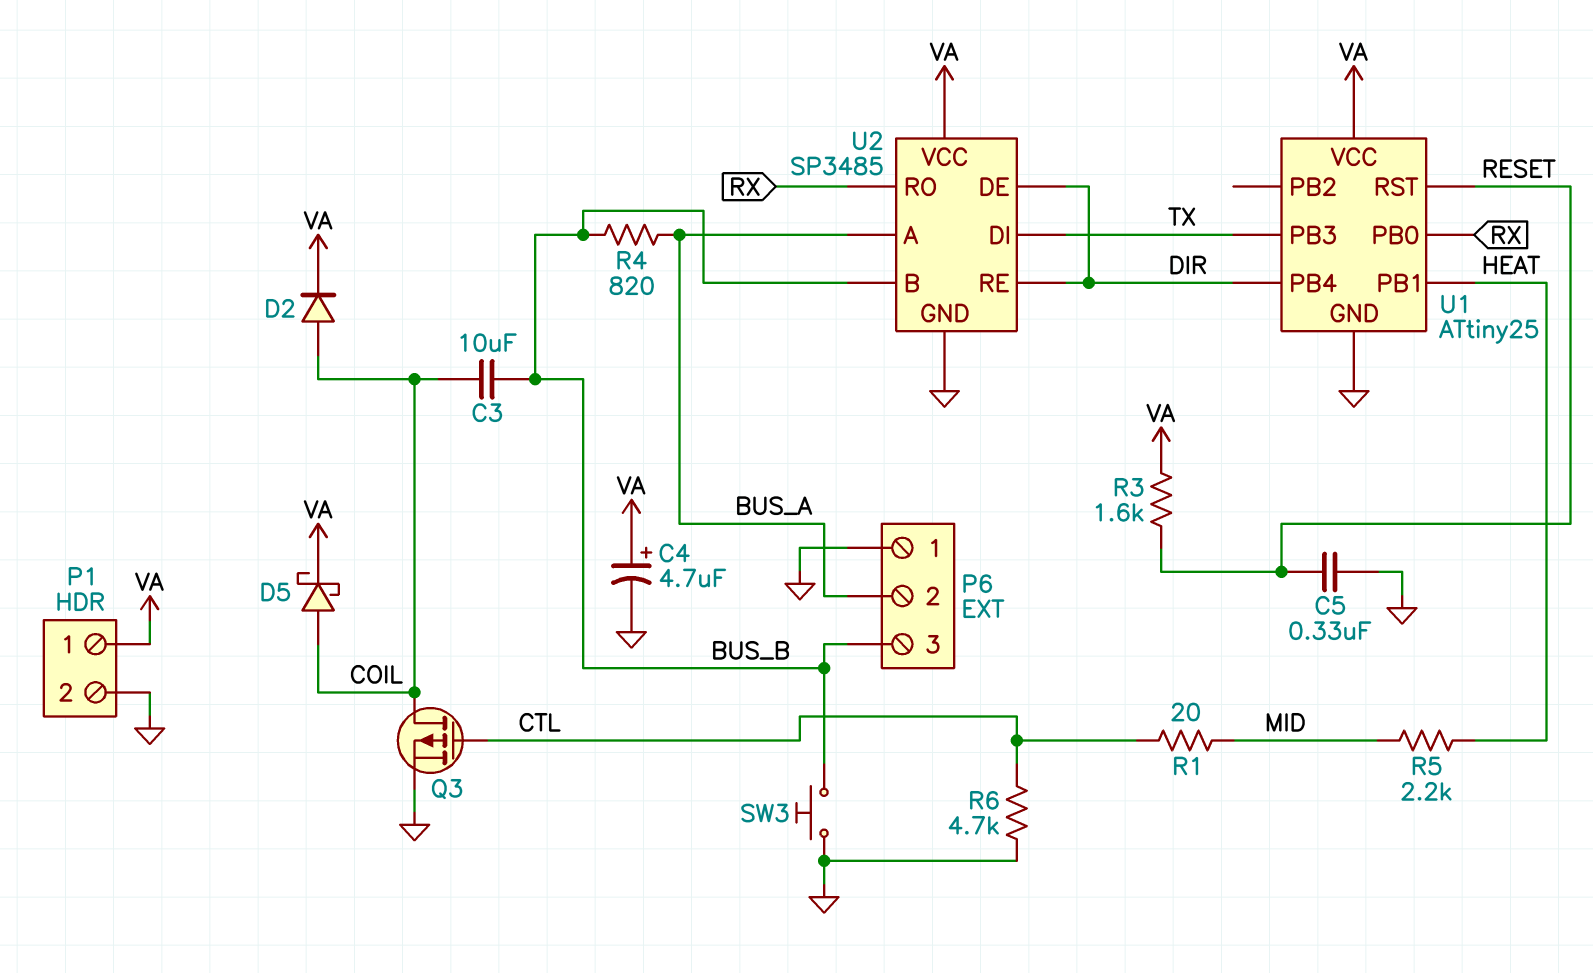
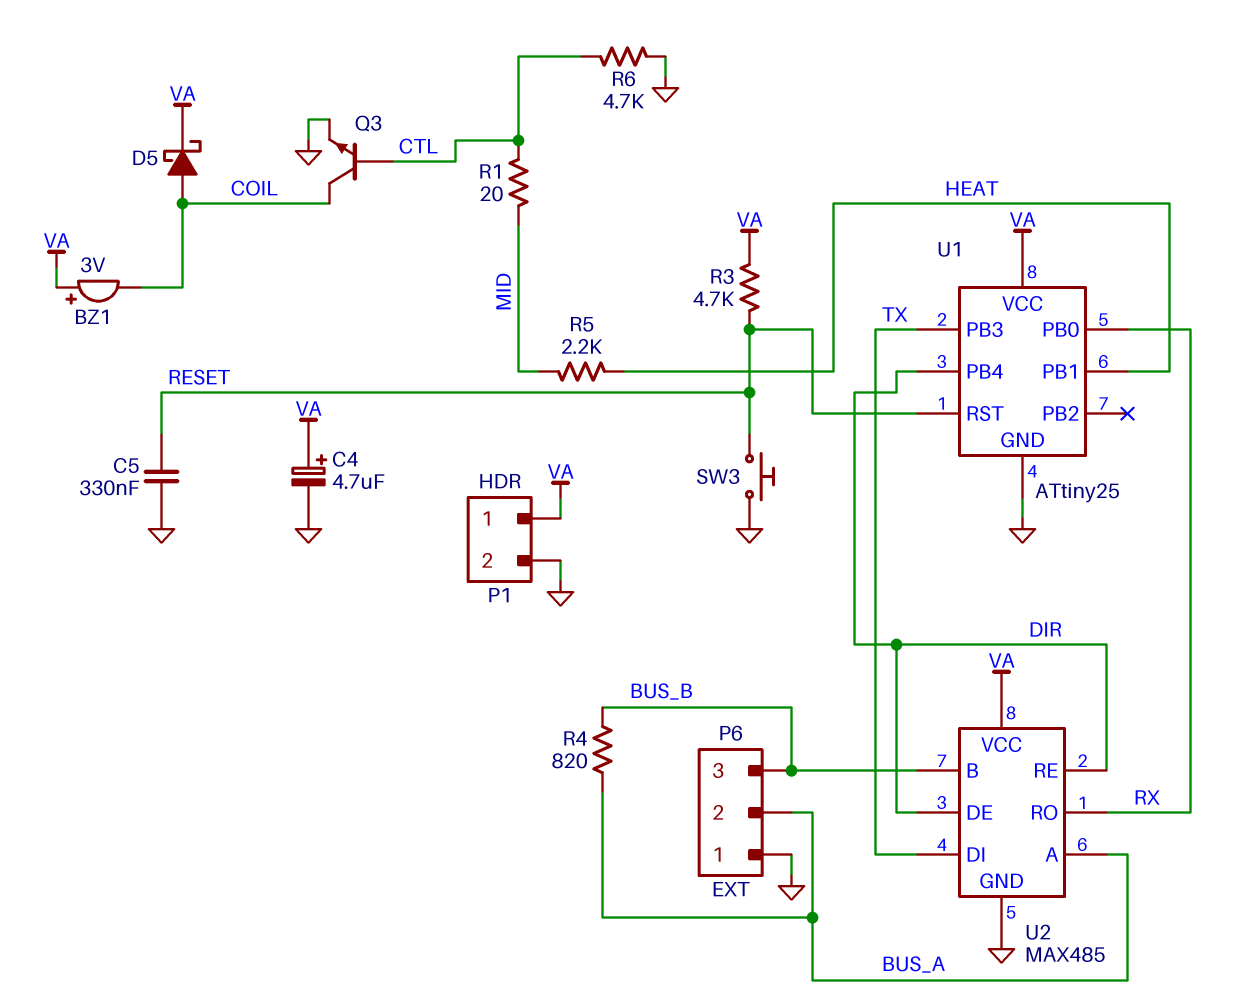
BZ1: none -> buzzer 3V (plus VA, minus COIL)
C3: 10uF (BUS_B, COIL) -> none
D2: diode (A COIL, K VA) -> none
Q3: PMOS (G CTL, D COIL, S GND) -> NPN (B CTL, C COIL, E GND)
R3: 1.6k (RESET, VA) -> 4.7k (RESET, VA)
SW3: button (BUS_B, GND) -> button (GND, RESET)
U2: SP3485 -> MAX485

